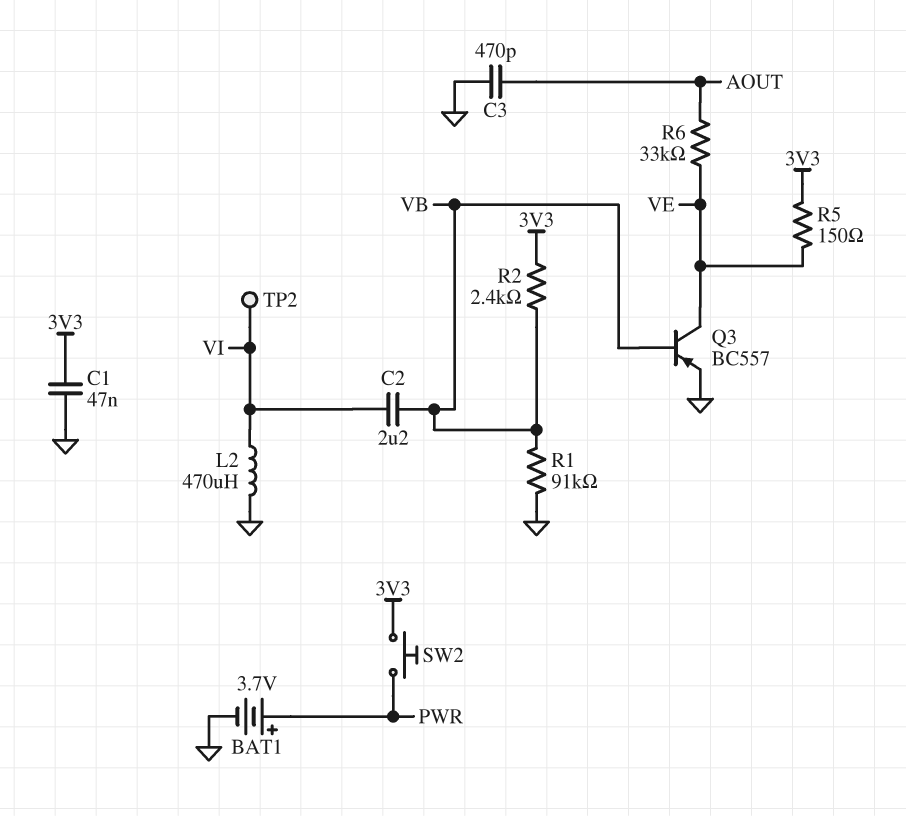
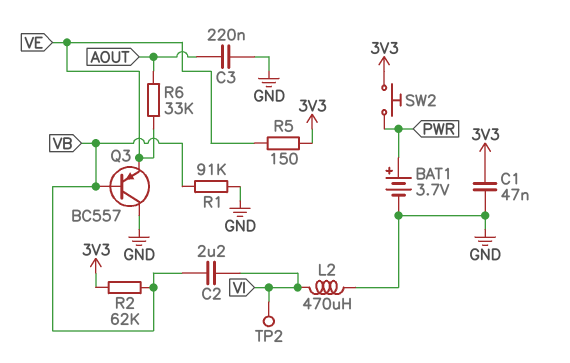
C3: 470pF (AOUT, GND) -> 220nF (AOUT, GND)
Q3: PNP BC557 (B VB, C VE, E GND) -> PNP BC557 (B VB, C GND, E VE)
R2: 2.4k (3V3, VB) -> 62k (3V3, VB)

